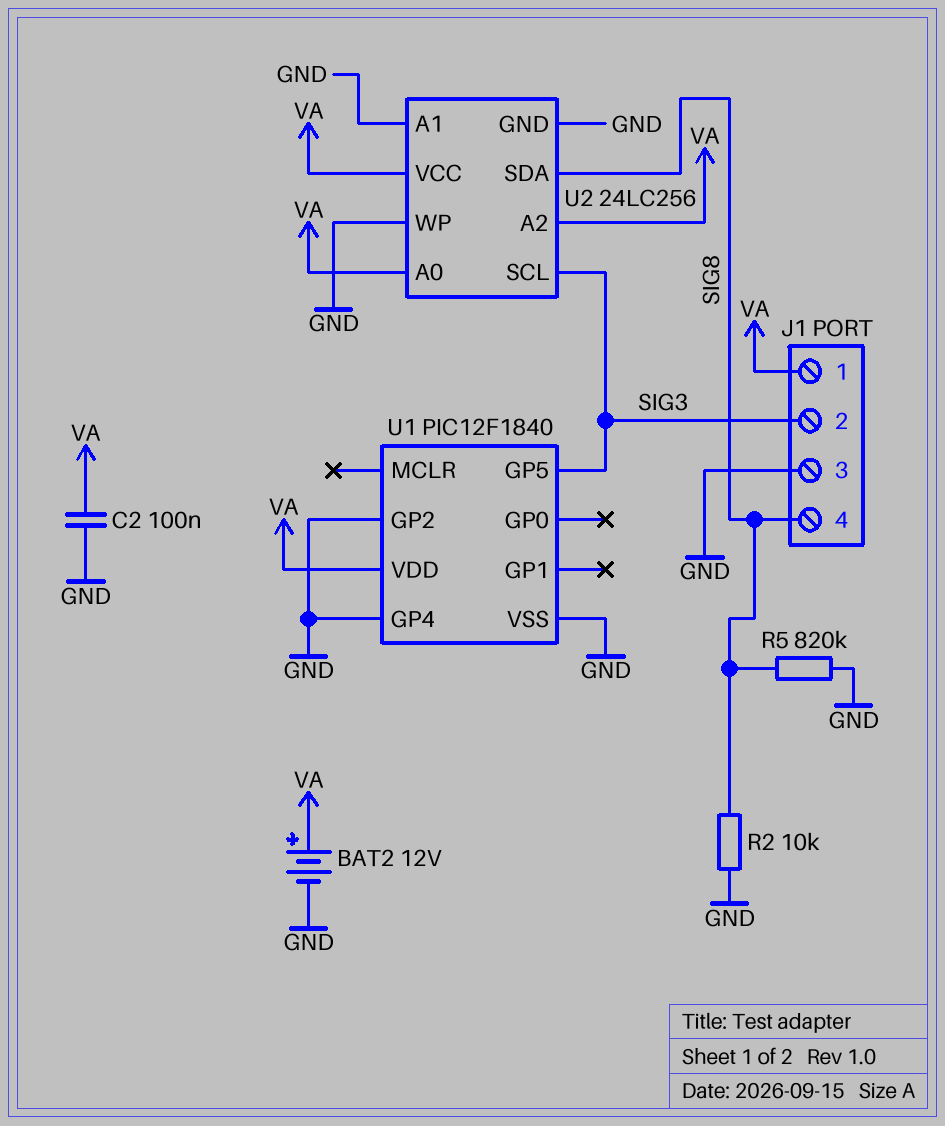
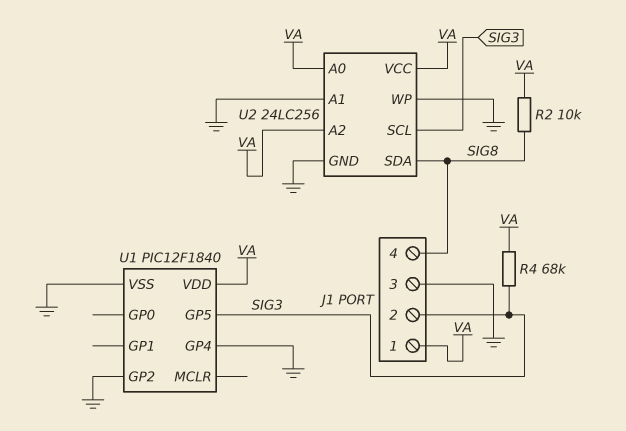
BAT2: 12V (plus VA, minus GND) -> none
C2: 100nF (GND, VA) -> none
R2: 10k (GND, SIG8) -> 10k (SIG8, VA)
R4: none -> 68k (SIG3, VA)
R5: 820k (GND, SIG8) -> none

